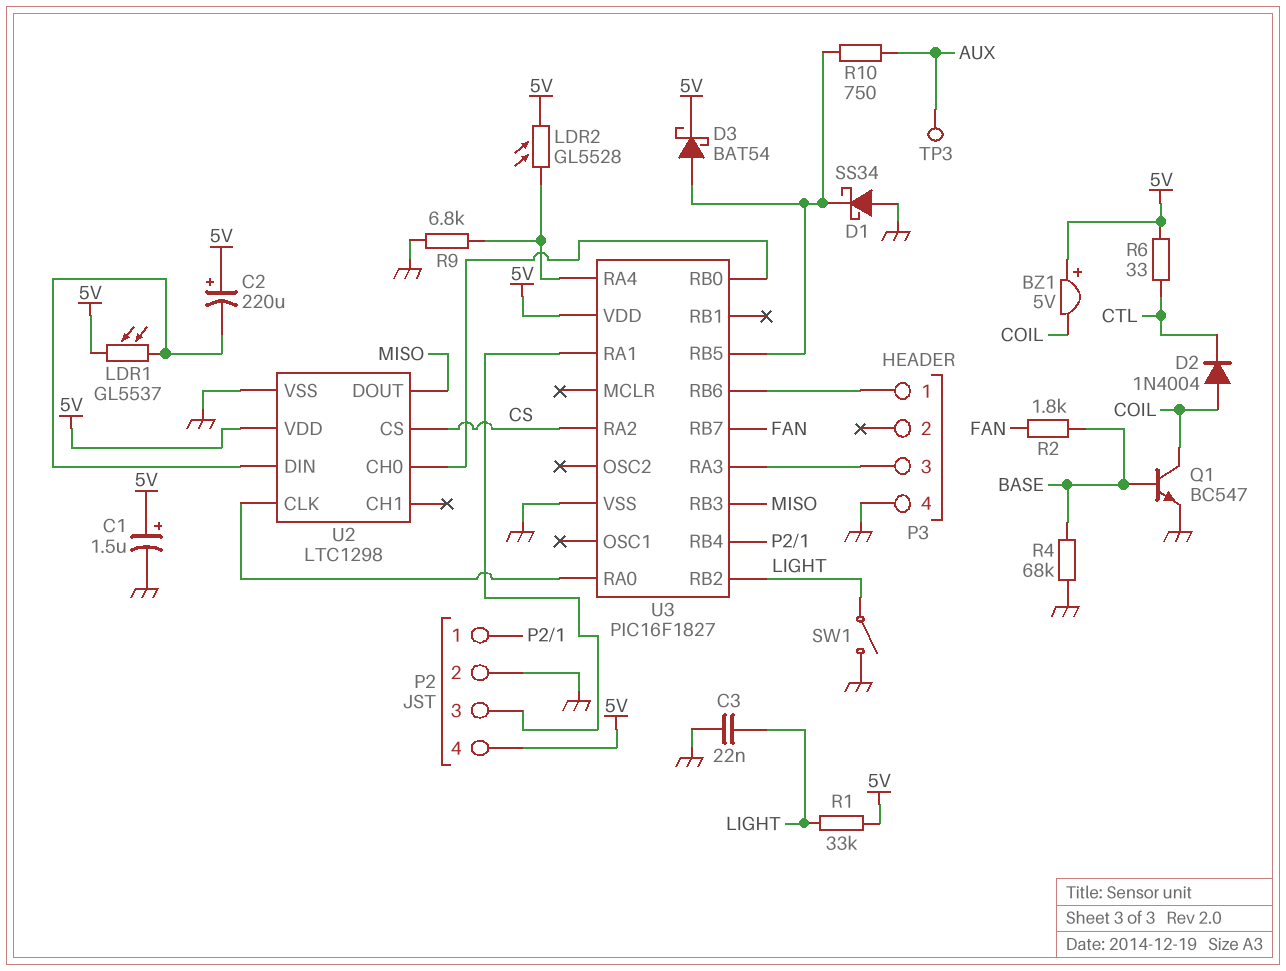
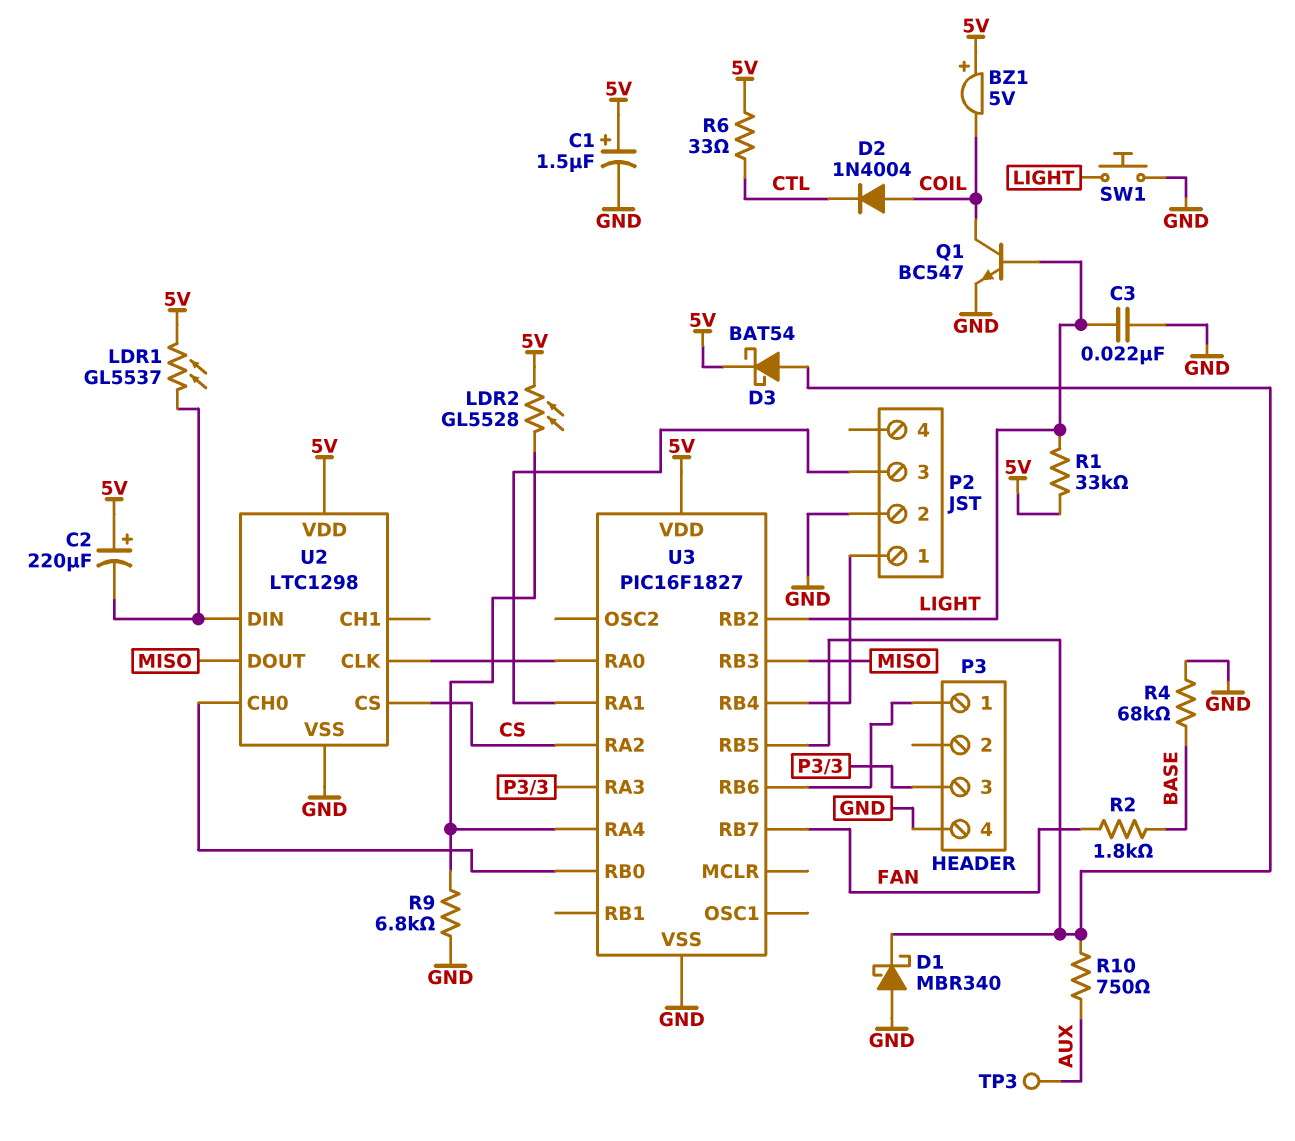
D1: schottky SS34 (A GND, K U3/RB5) -> schottky MBR340 (A GND, K U3/RB5)
P2 pin 4: 5V -> none
Q1: NPN BC547 (B BASE, C COIL, E GND) -> NPN BC547 (B LIGHT, C COIL, E GND)
SW1: switch (GND, LIGHT) -> button (GND, LIGHT)

